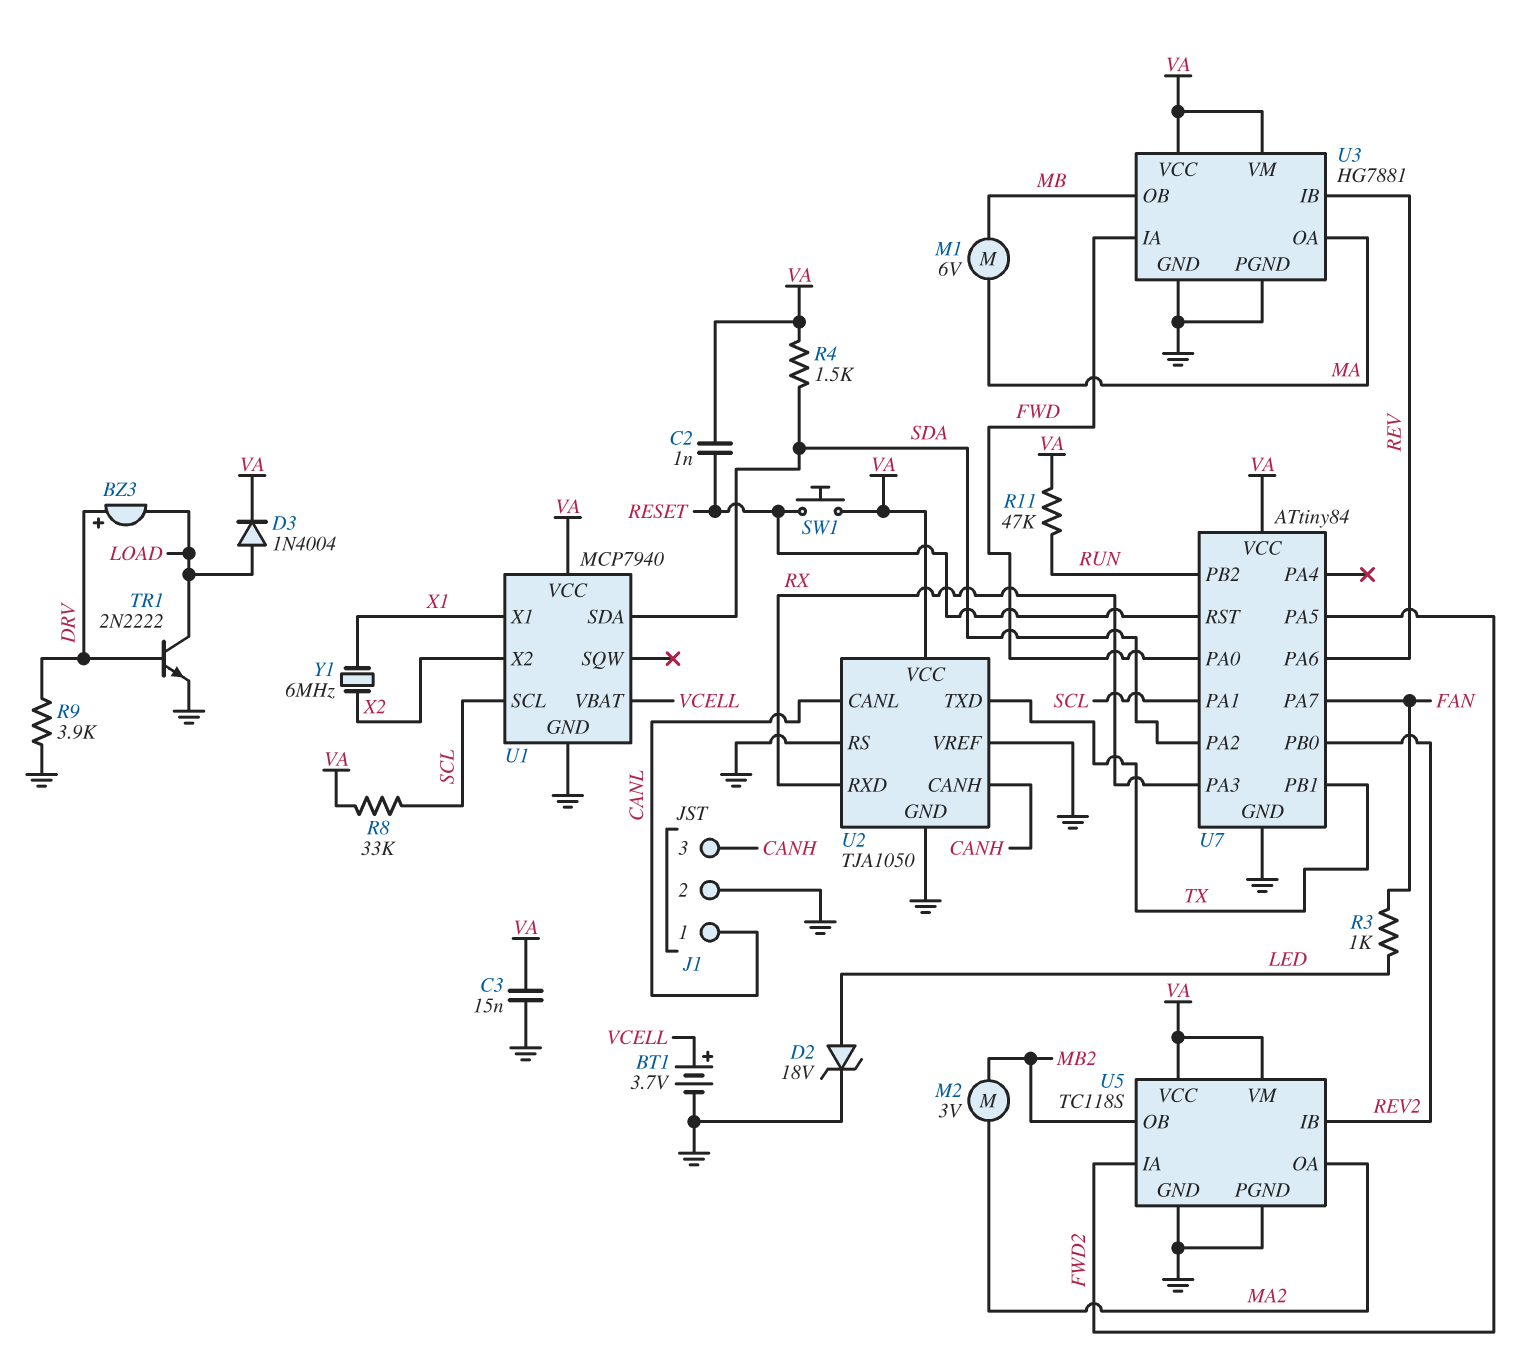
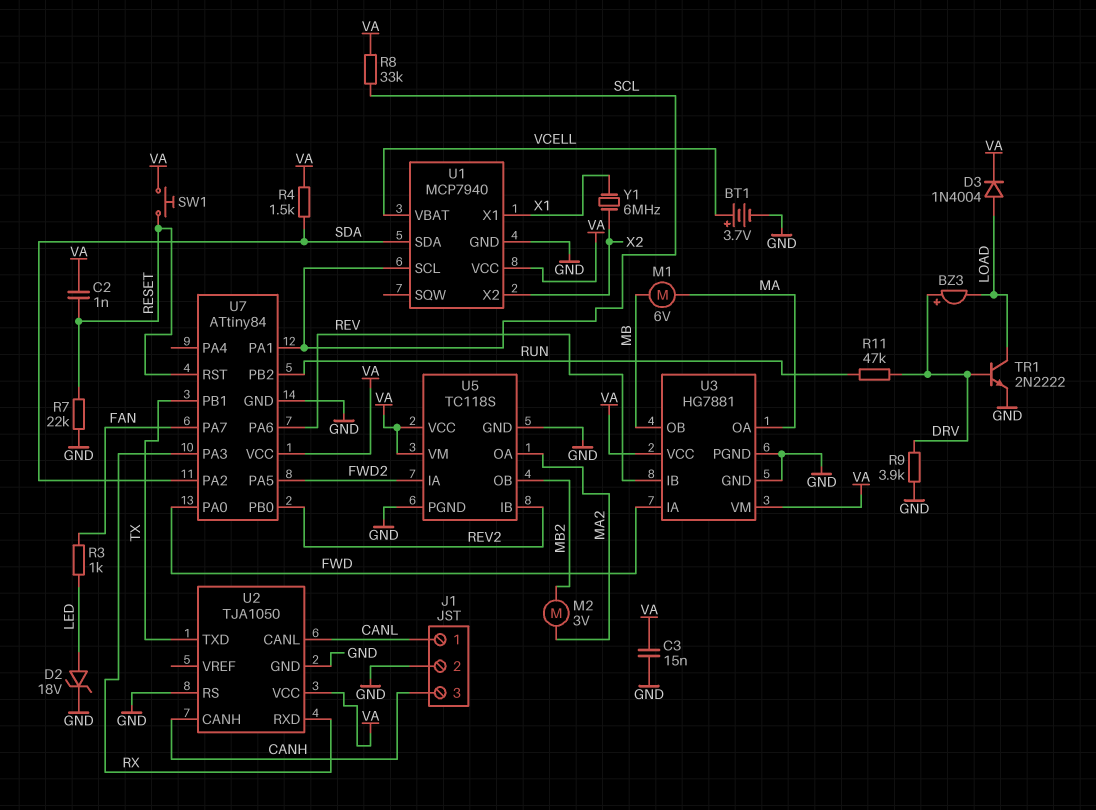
R7: none -> 22k (GND, RESET)
R11: 47k (RUN, VA) -> 47k (DRV, RUN)
U2 pin VREF: GND -> none

